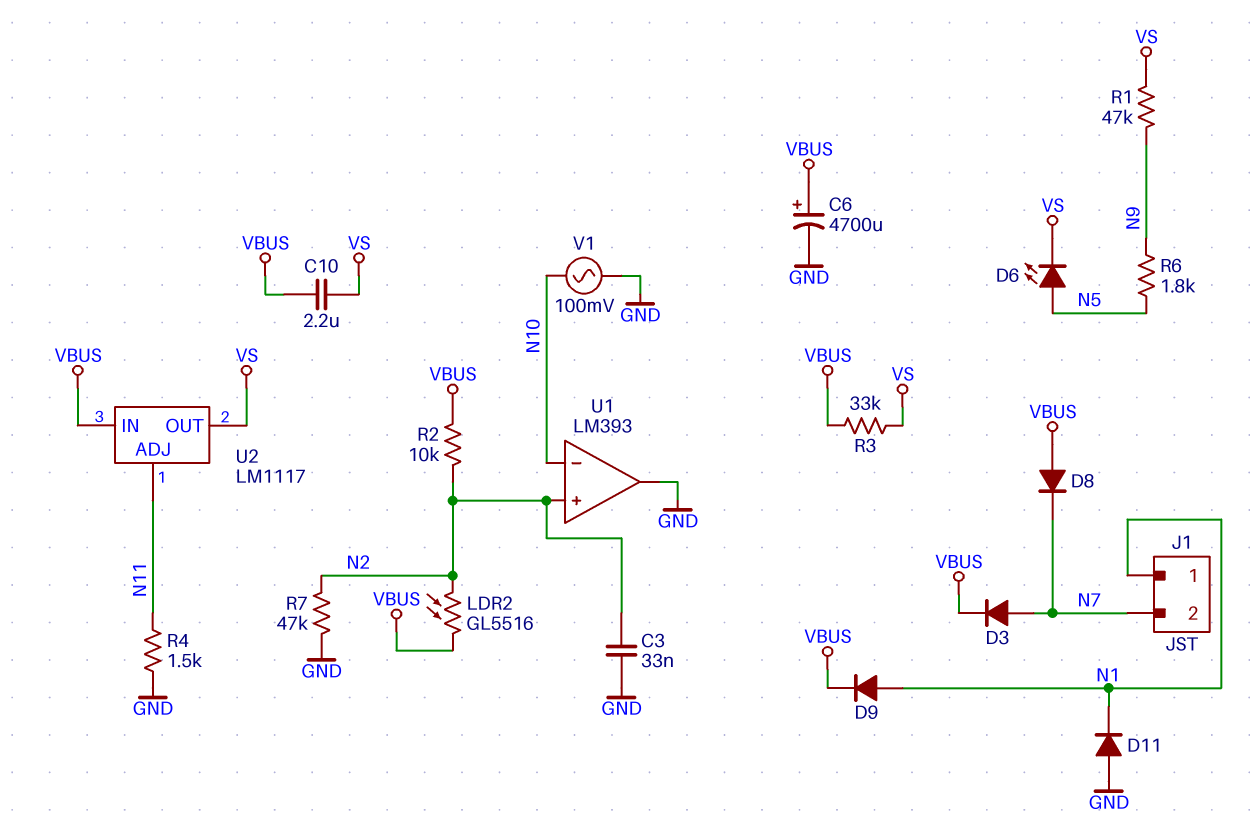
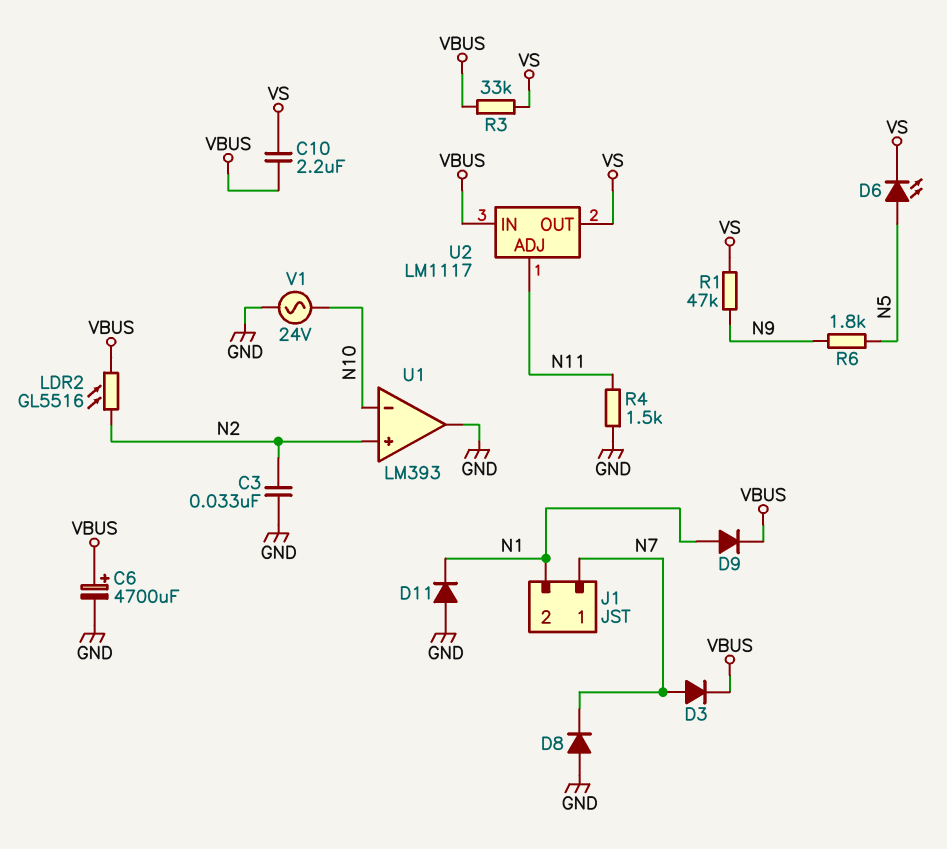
D8: diode (A VBUS, K N7) -> diode (A GND, K N7)
J1 pin 1: N1 -> N7
J1 pin 2: N7 -> N1
R2: 10k (N2, VBUS) -> none
R7: 47k (GND, N2) -> none
V1: AC 100mV (GND, N10) -> AC 24V (GND, N10)

